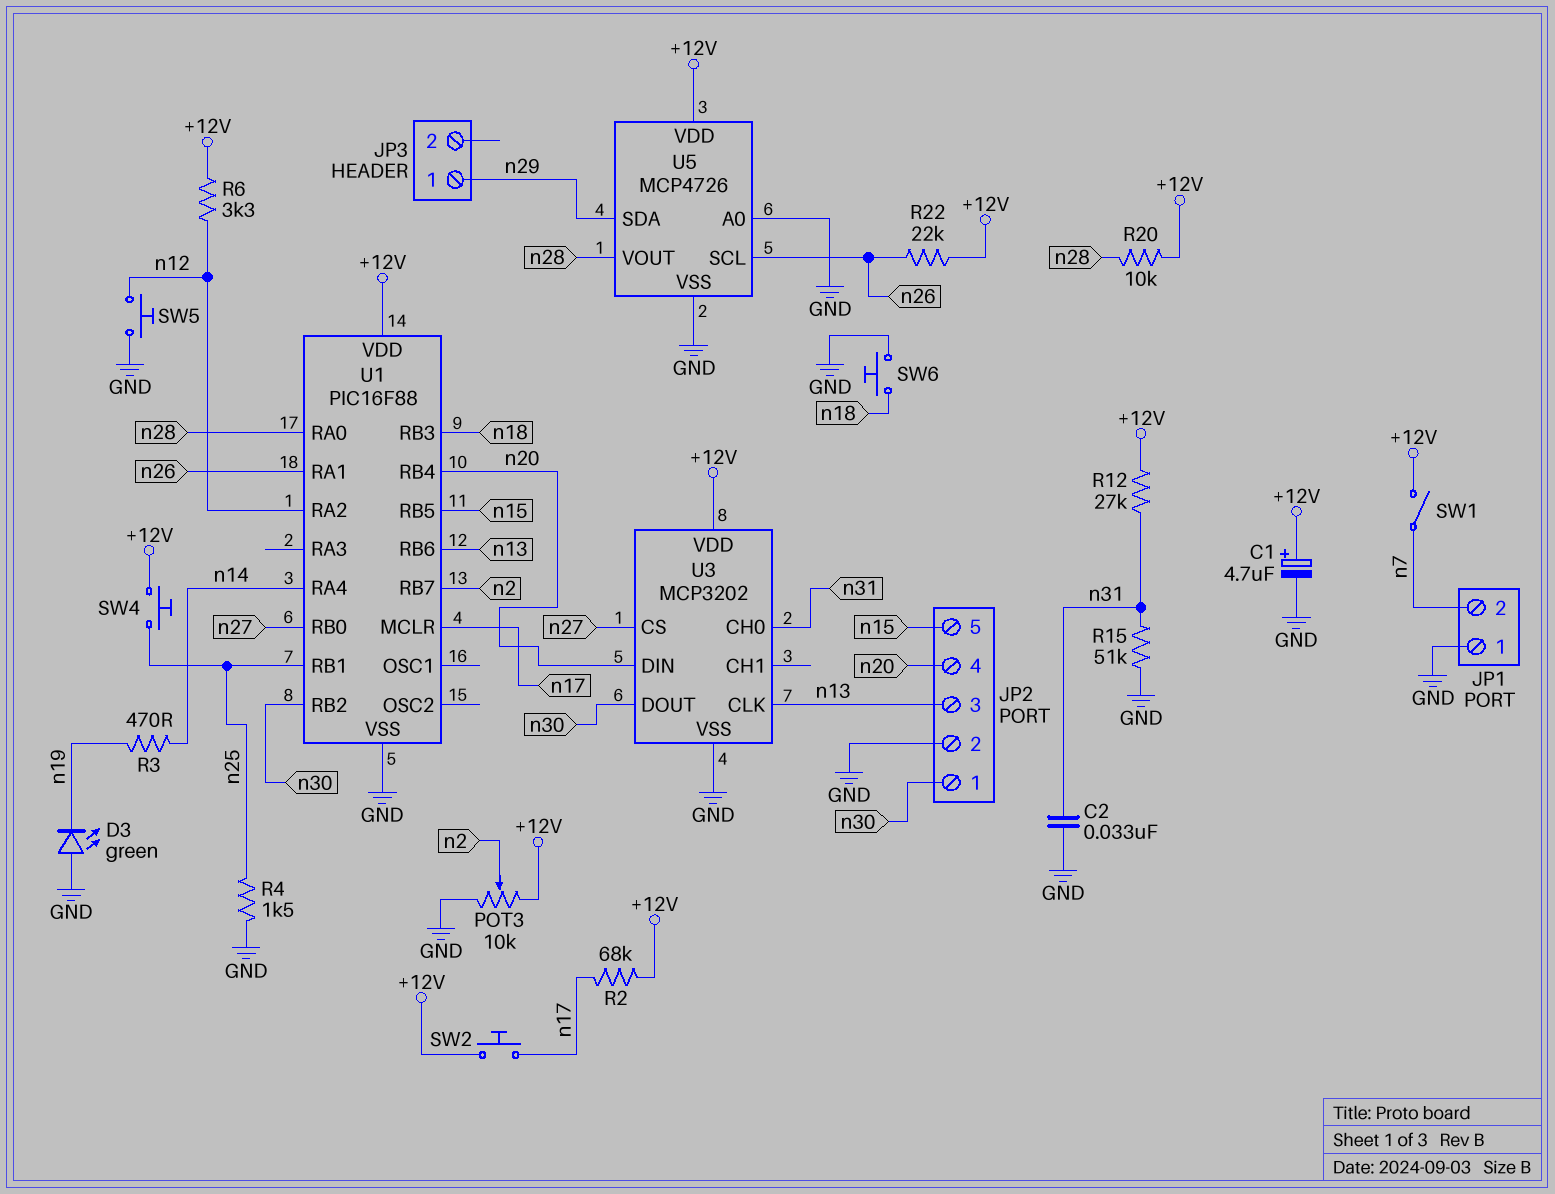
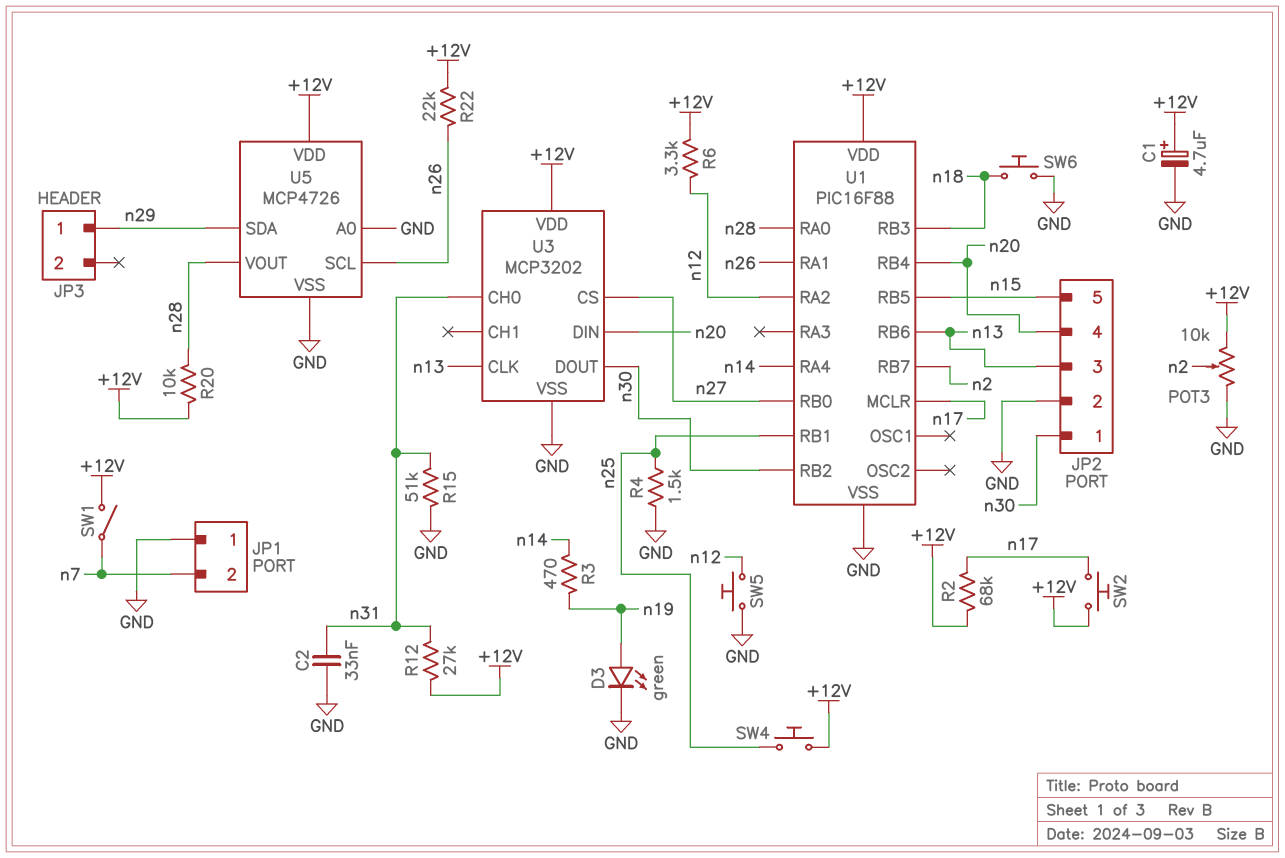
D3: LED green (A GND, K n19) -> LED green (A n19, K GND)

